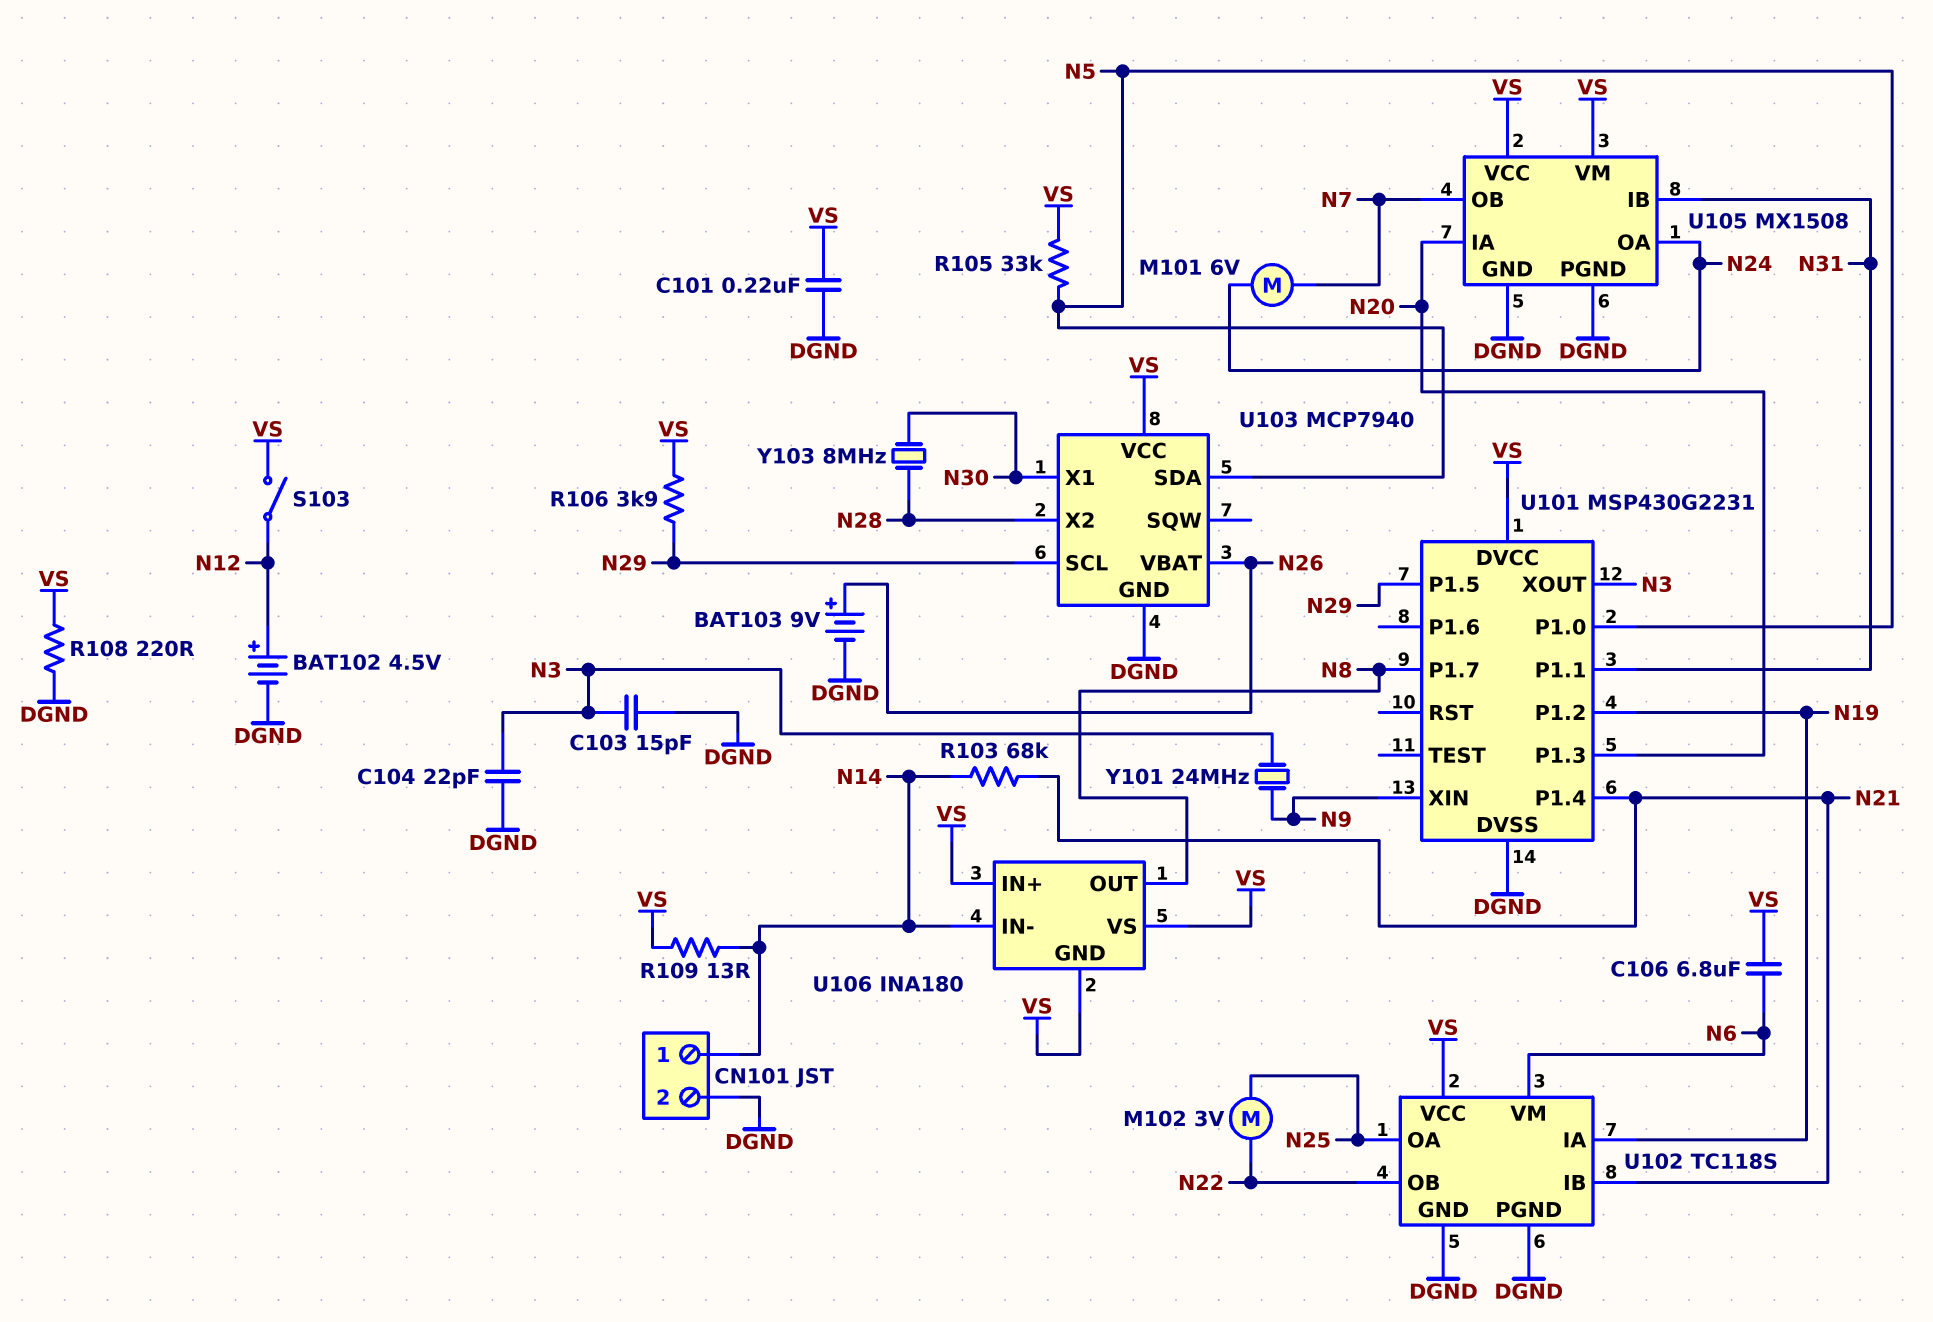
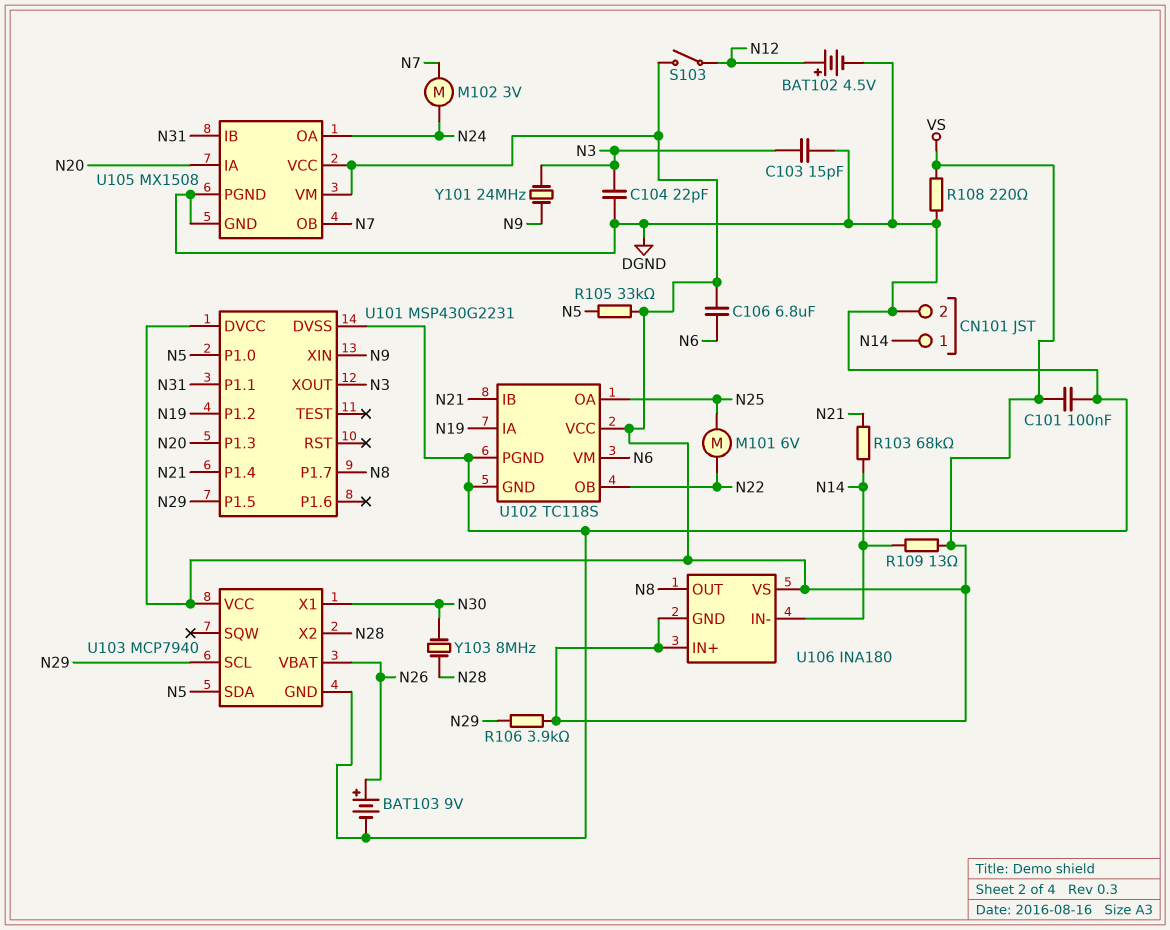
C101: 220nF (DGND, VS) -> 100nF (DGND, VS)
M101: motor 6V (N7, N24) -> motor 6V (N22, N25)
M102: motor 3V (N22, N25) -> motor 3V (N7, N24)

